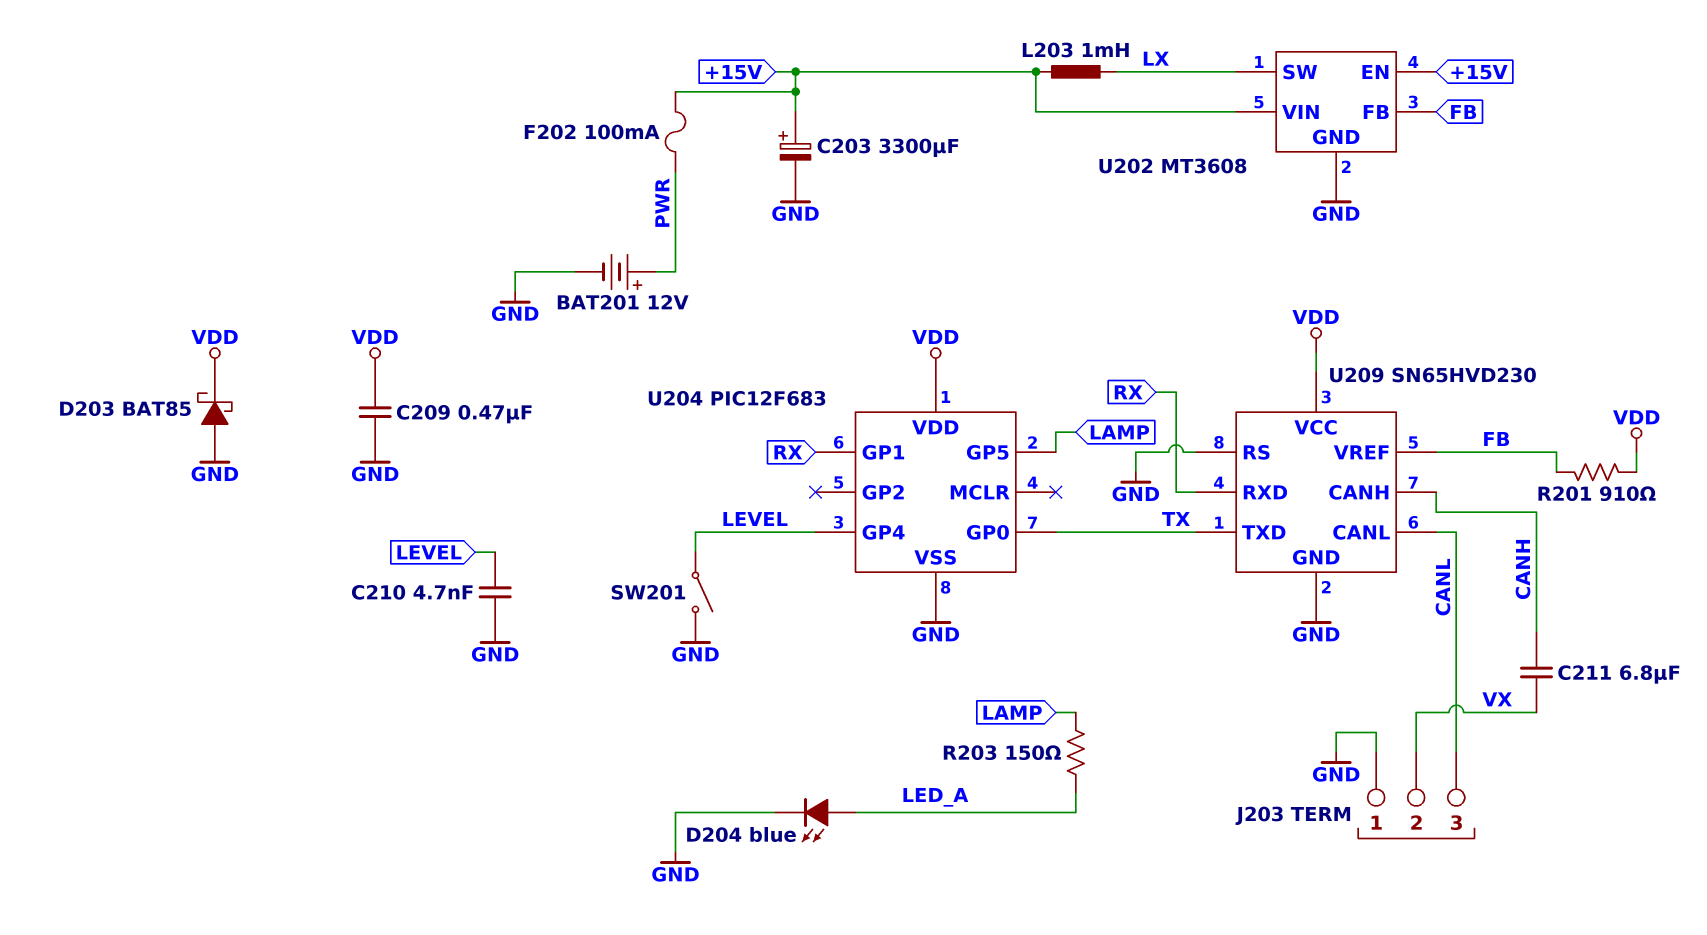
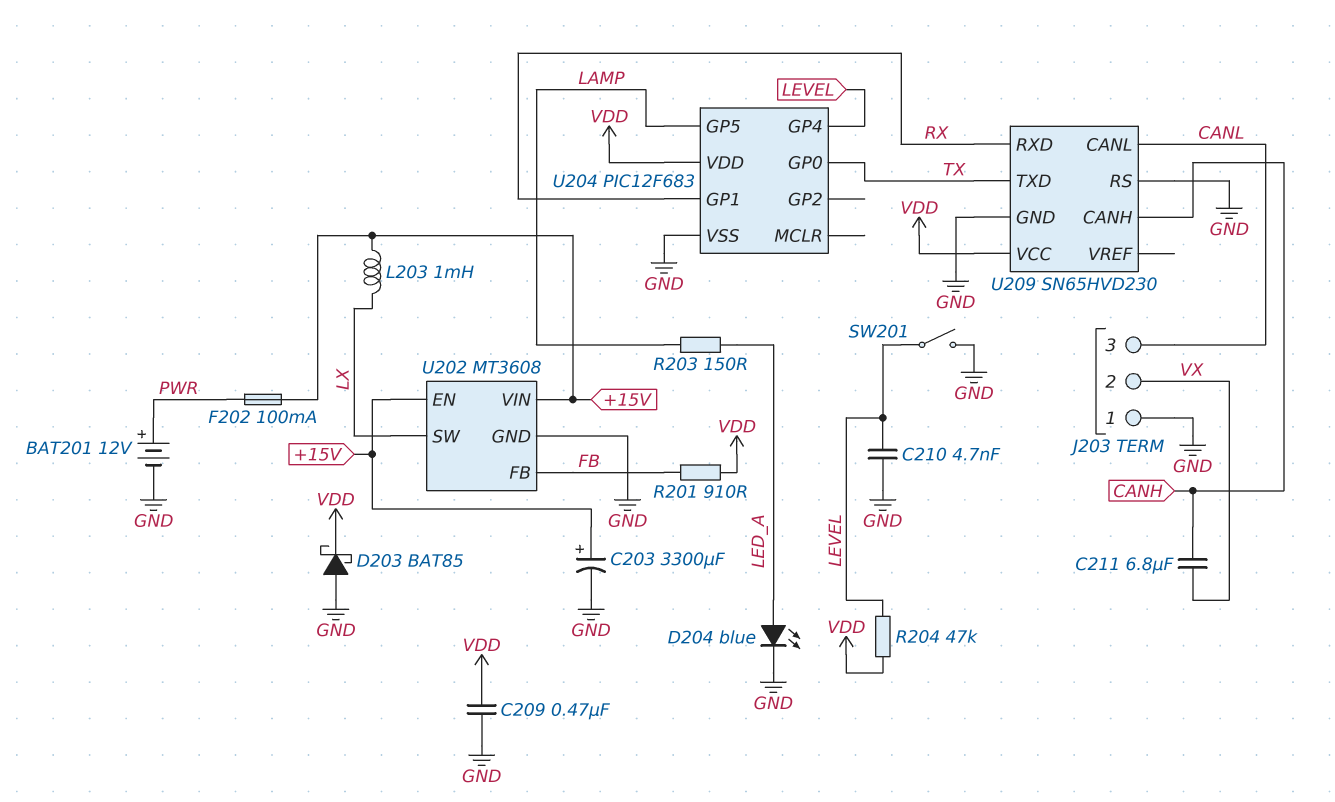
R204: none -> 47k (LEVEL, VDD)
U209 pin VREF: FB -> none

